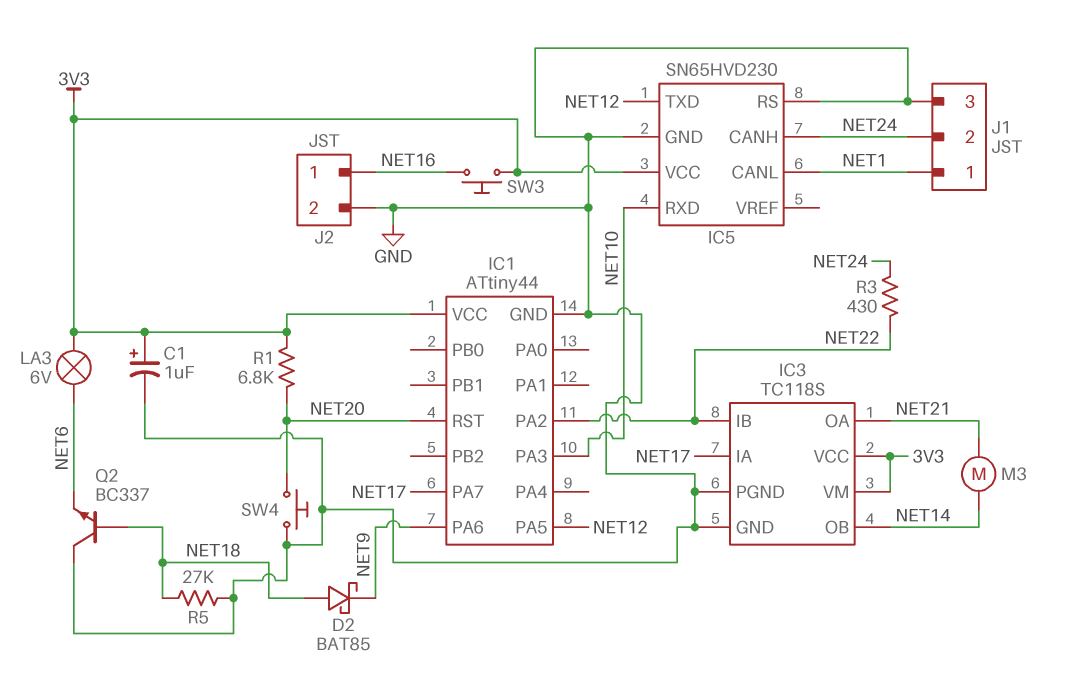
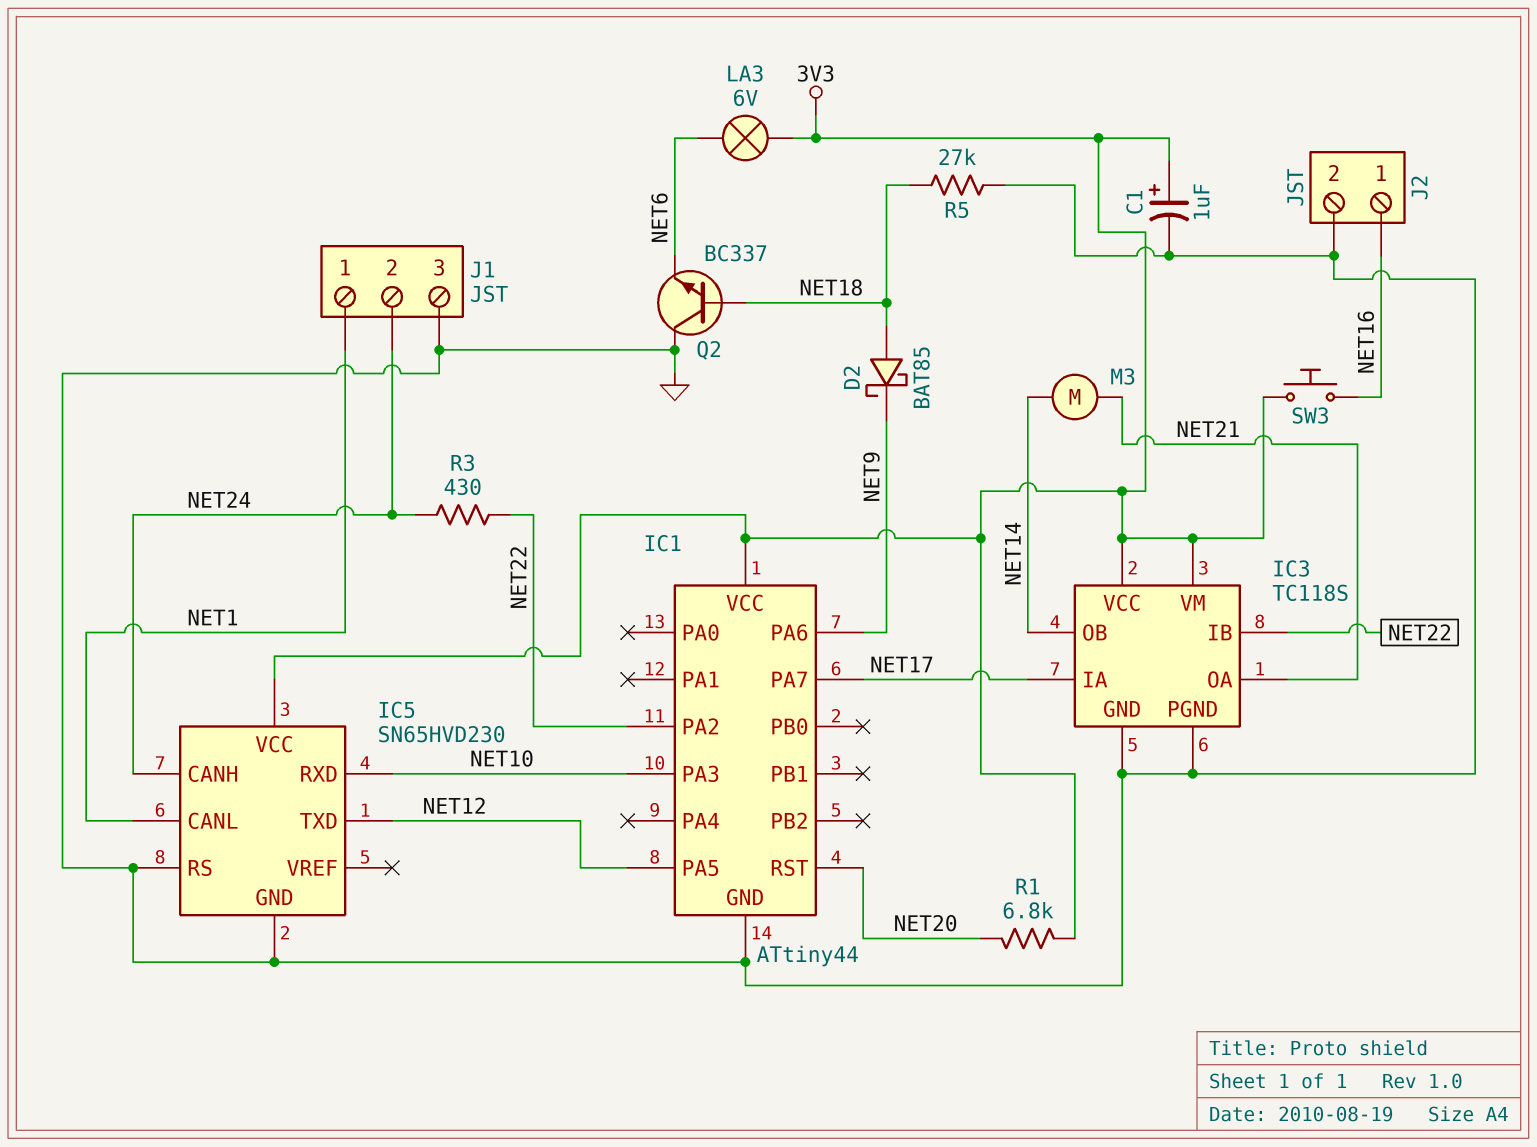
SW4: button (GND, NET20) -> none

